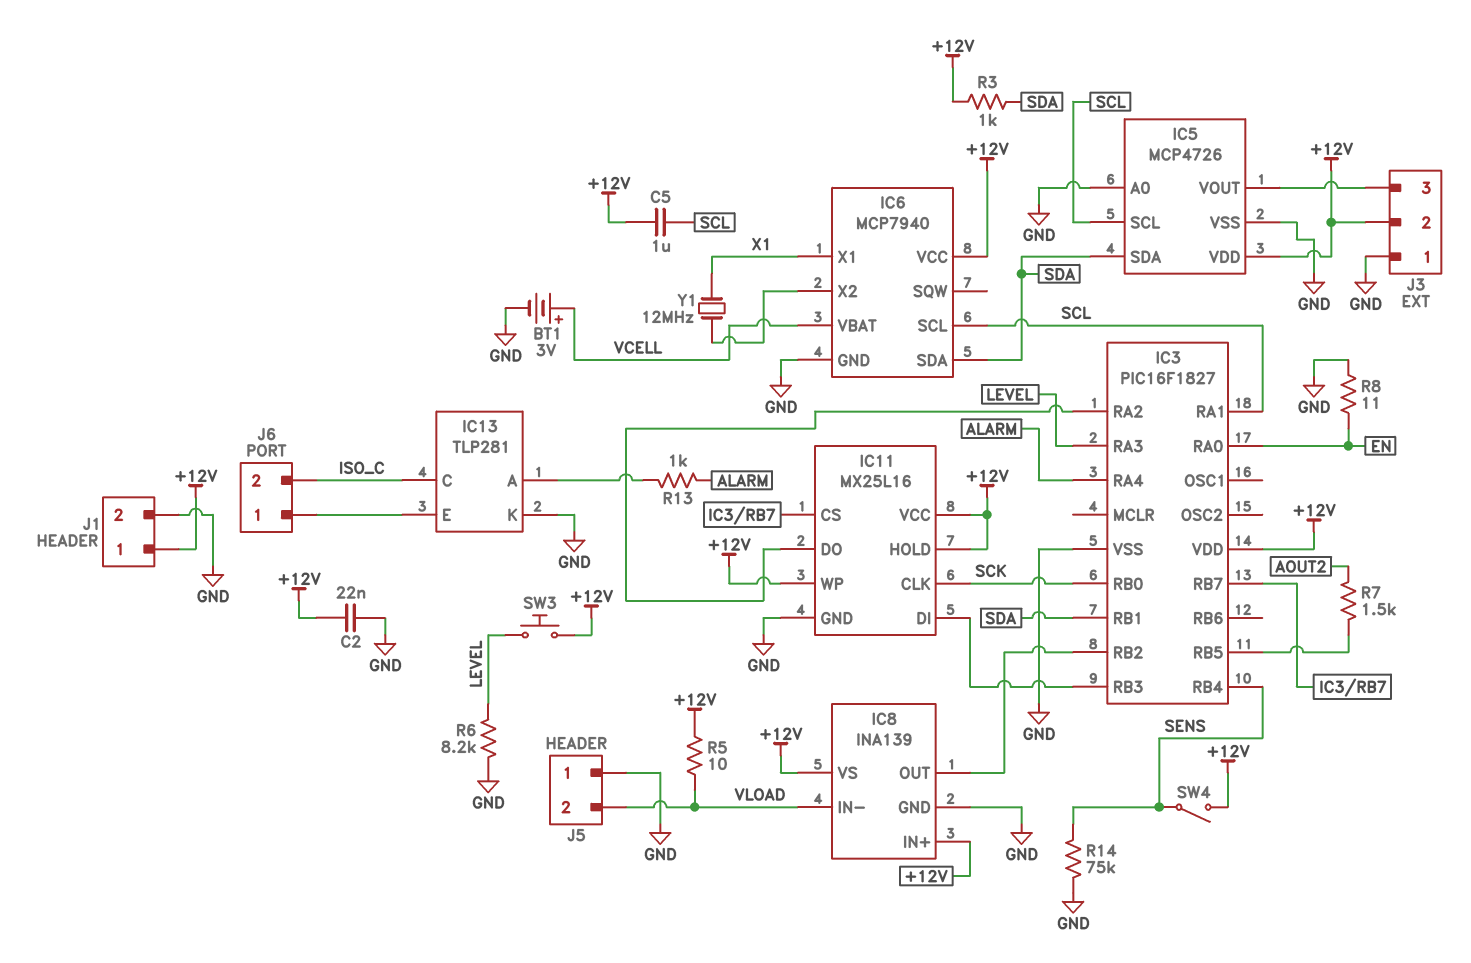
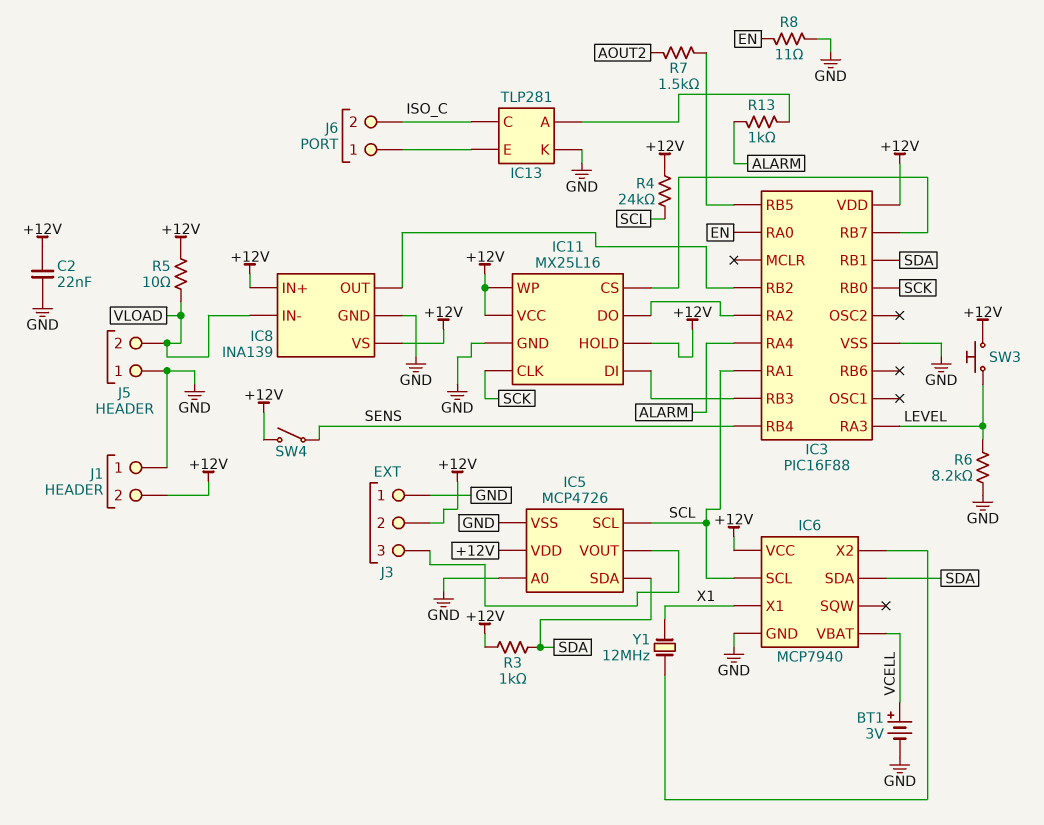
C5: 1uF (+12V, SCL) -> none
IC3: PIC16F1827 -> PIC16F88
J1 pin 1: +12V -> GND
J1 pin 2: GND -> +12V
R4: none -> 24k (+12V, SCL)
R14: 75k (GND, SENS) -> none

